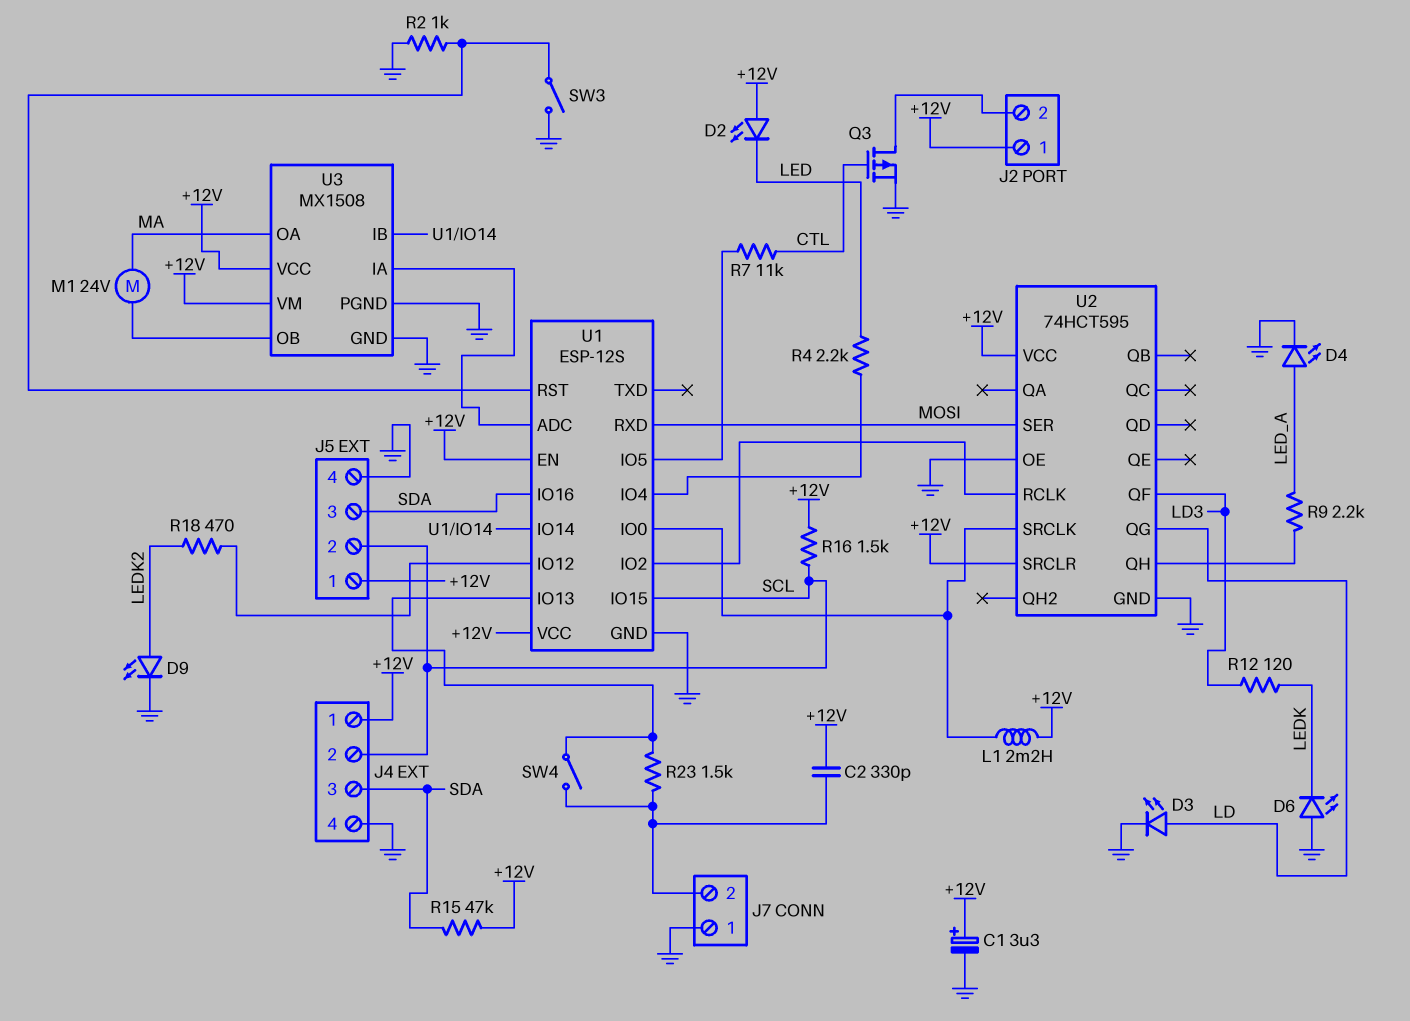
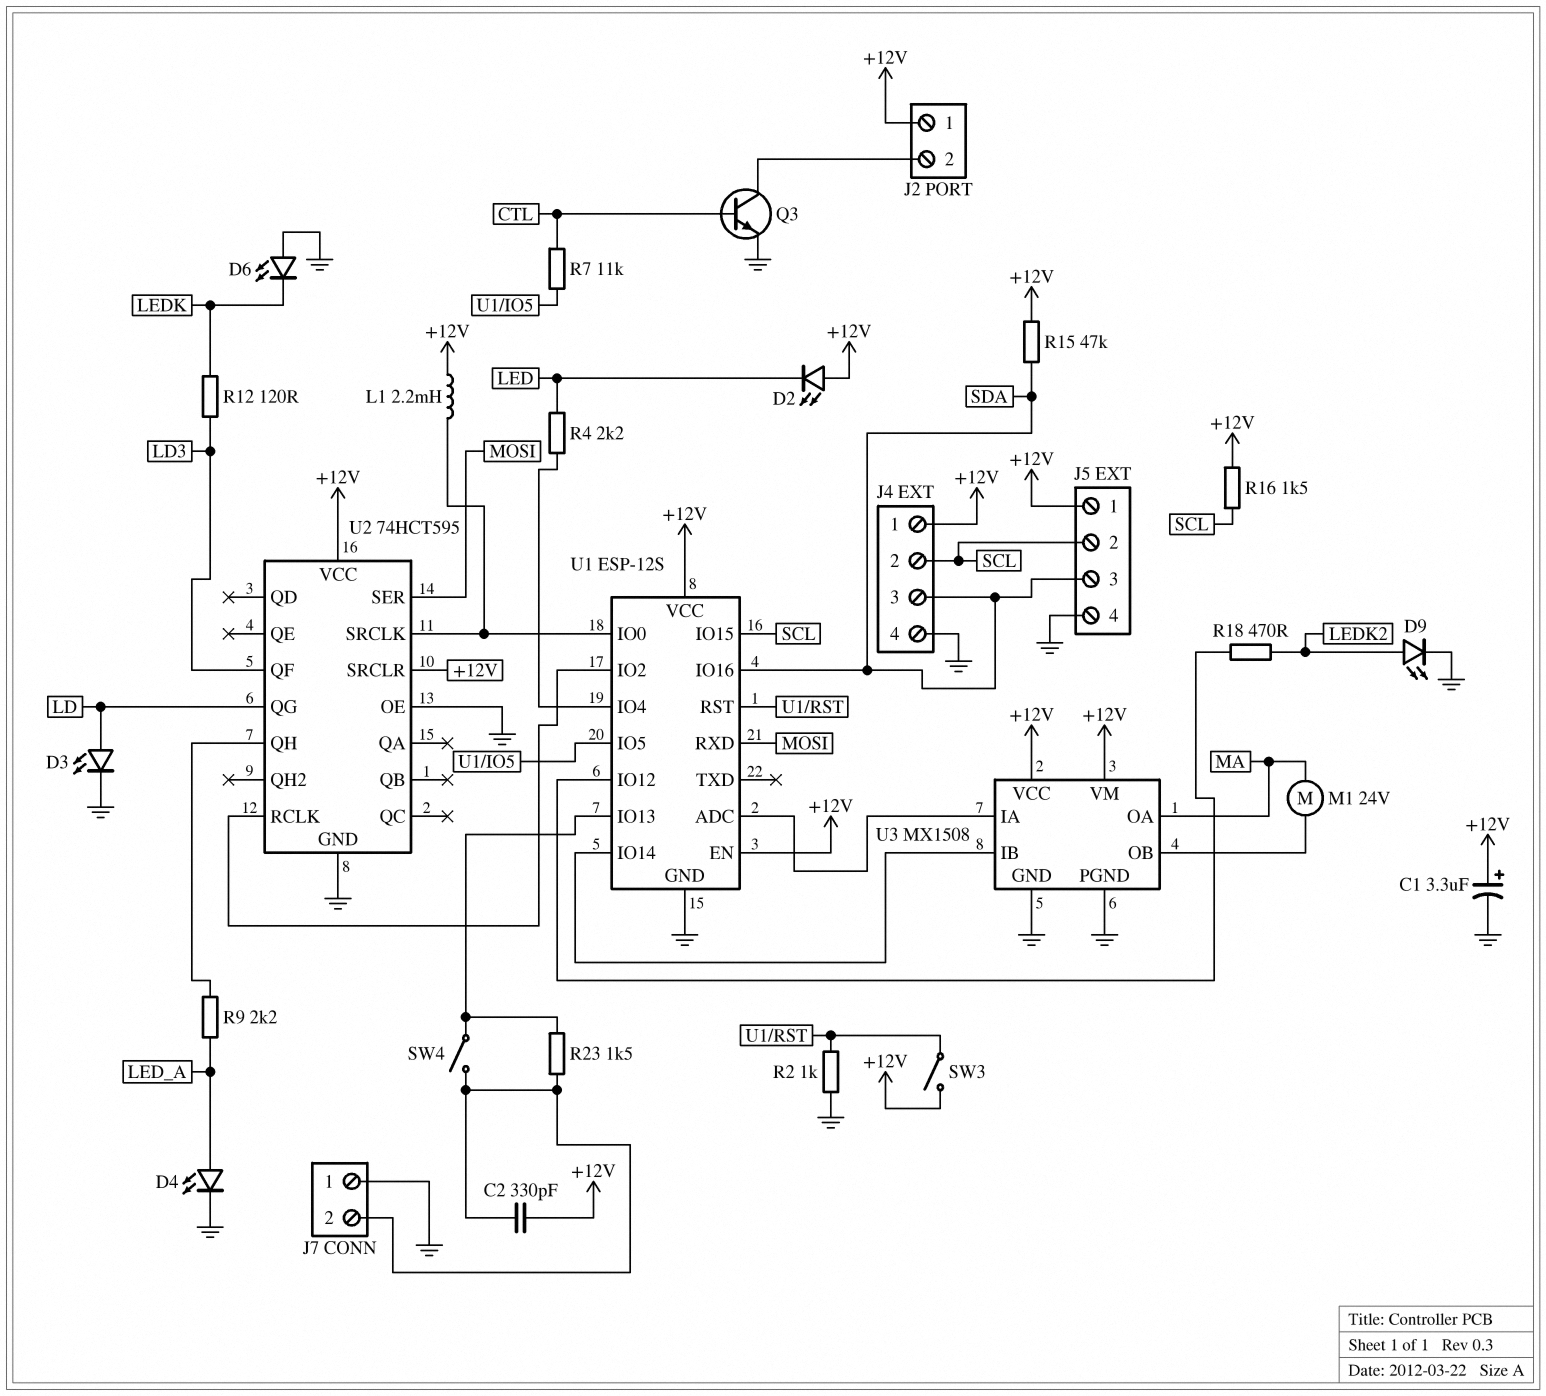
Q3: PMOS (G CTL, D J2/2, S GND) -> NPN (B CTL, C J2/2, E GND)
SW3: switch (GND, U1/RST) -> switch (+12V, U1/RST)

